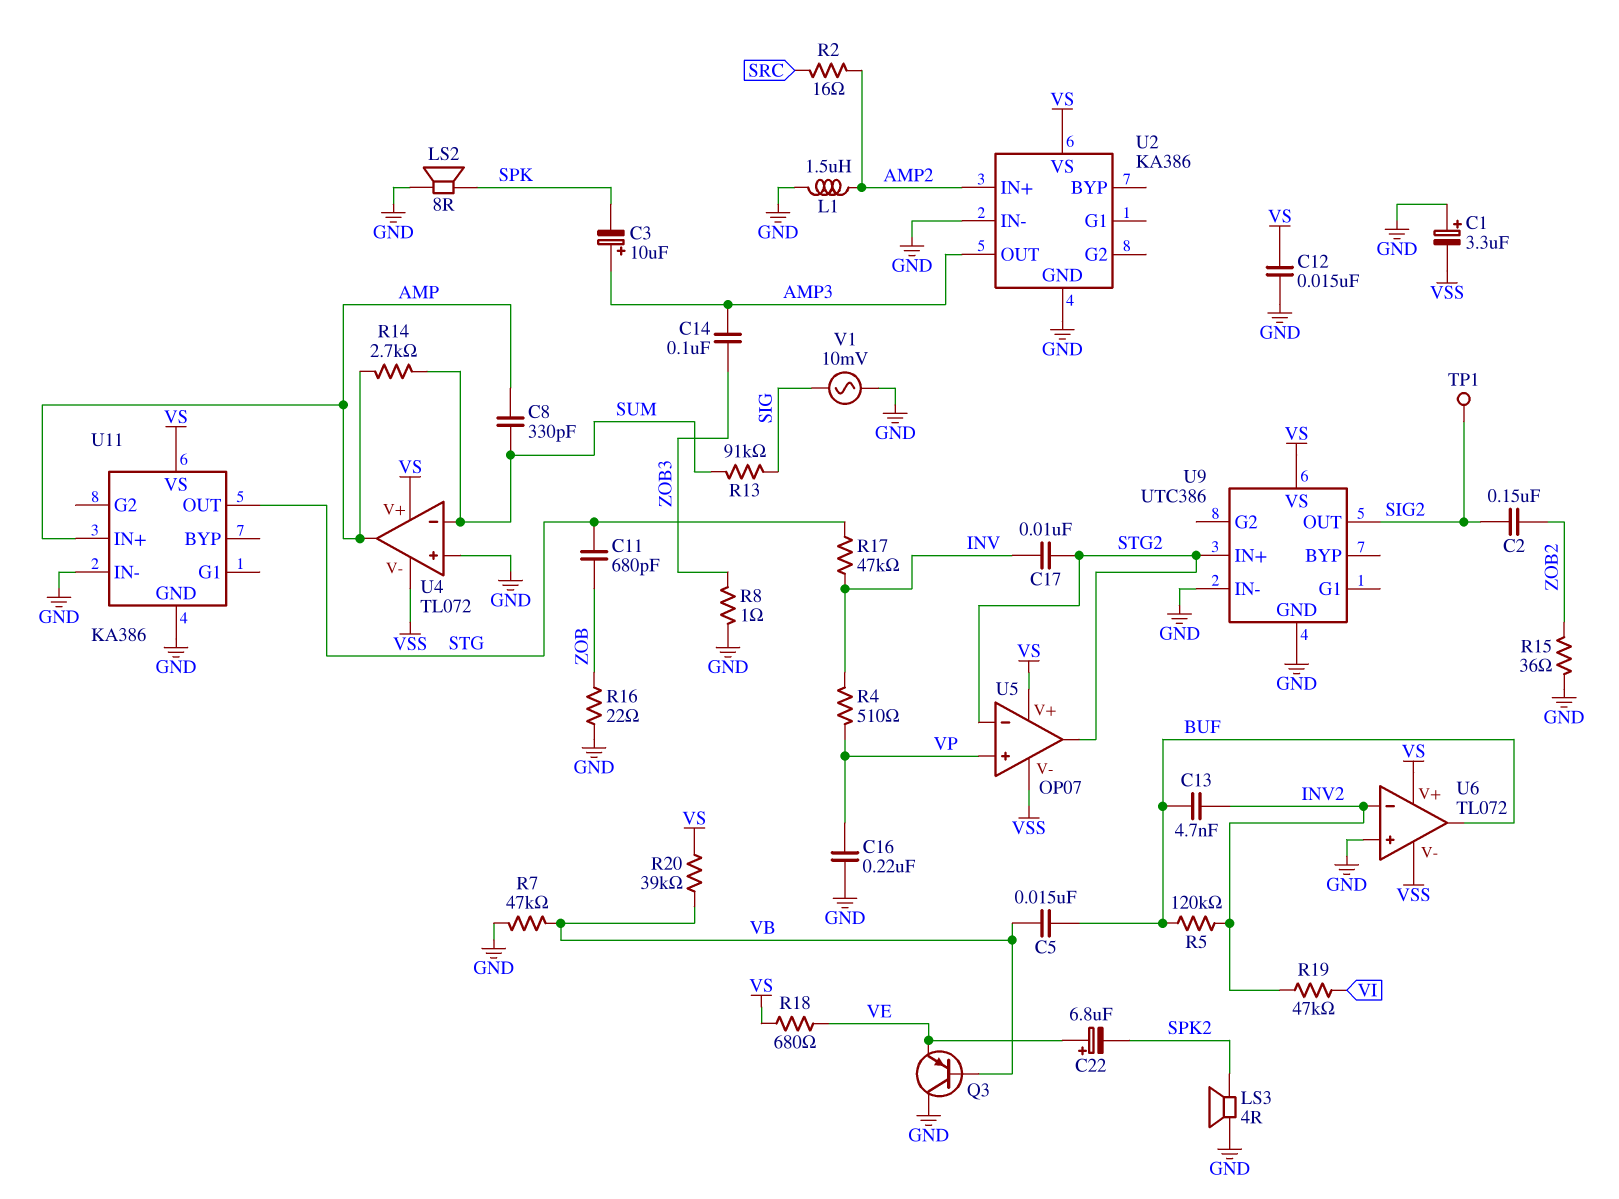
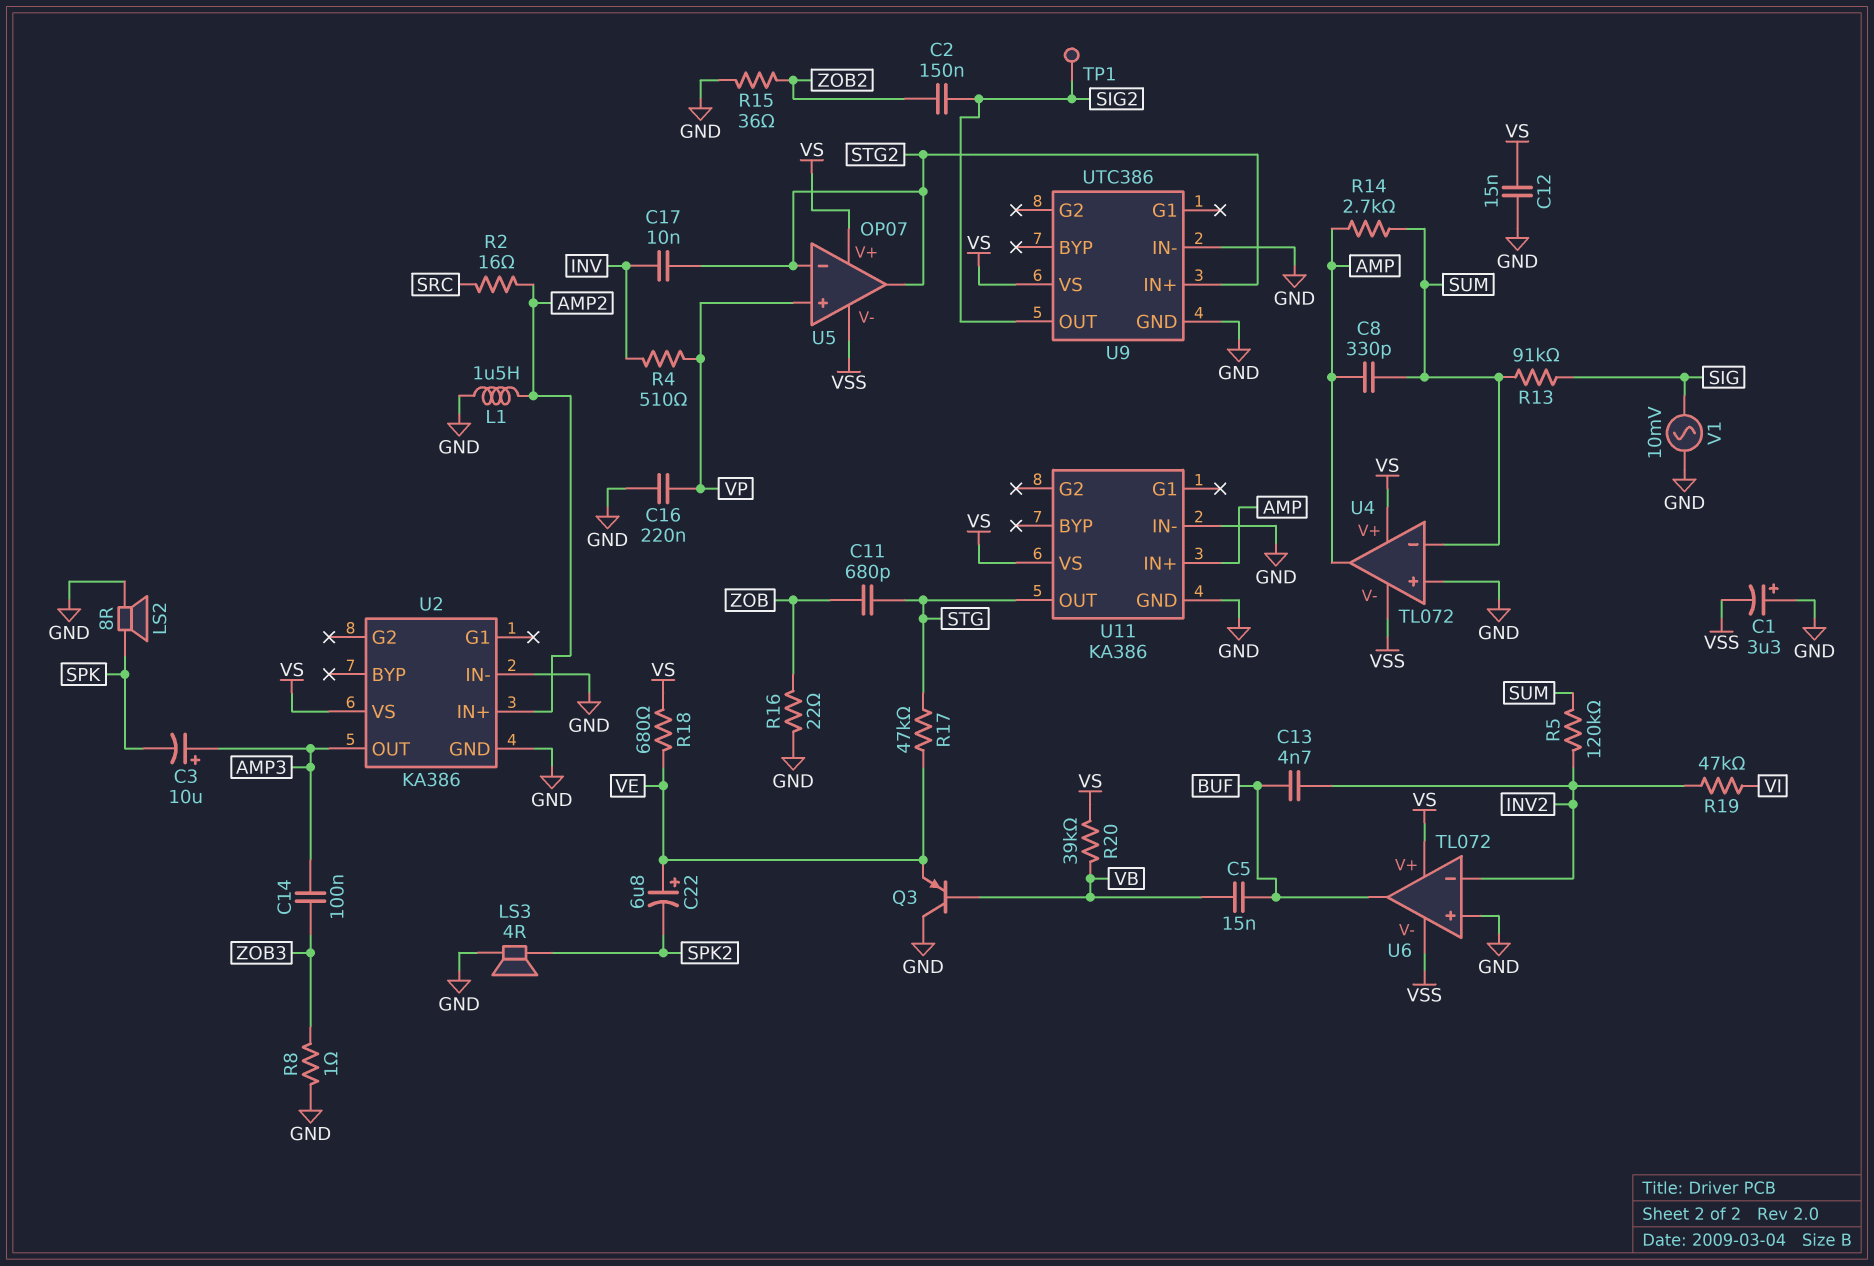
R5: 120k (BUF, INV2) -> 120k (INV2, SUM)
R7: 47k (GND, VB) -> none
R17: 47k (INV, STG) -> 47k (STG, VE)

